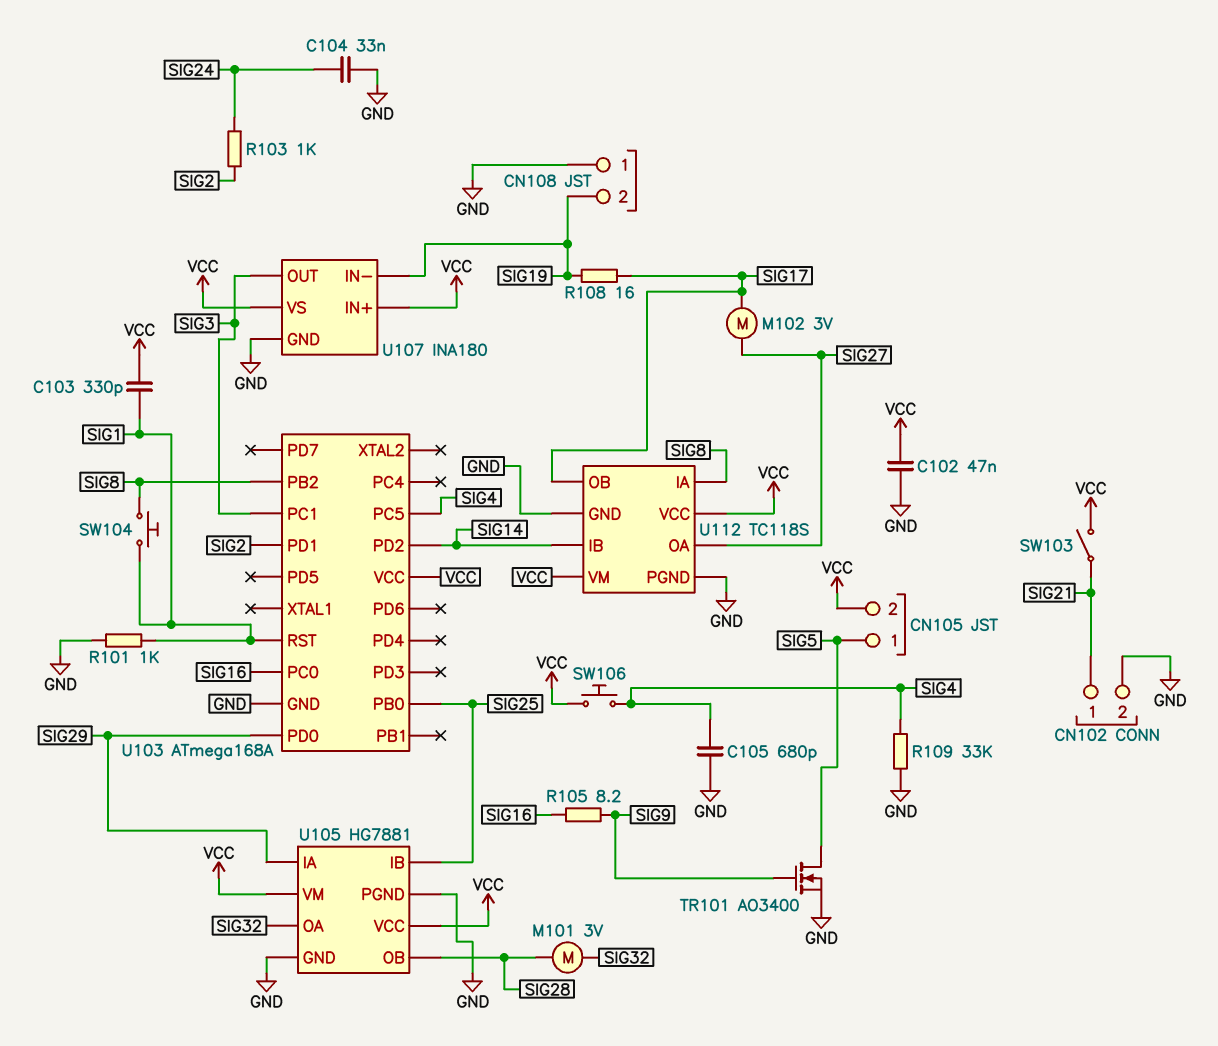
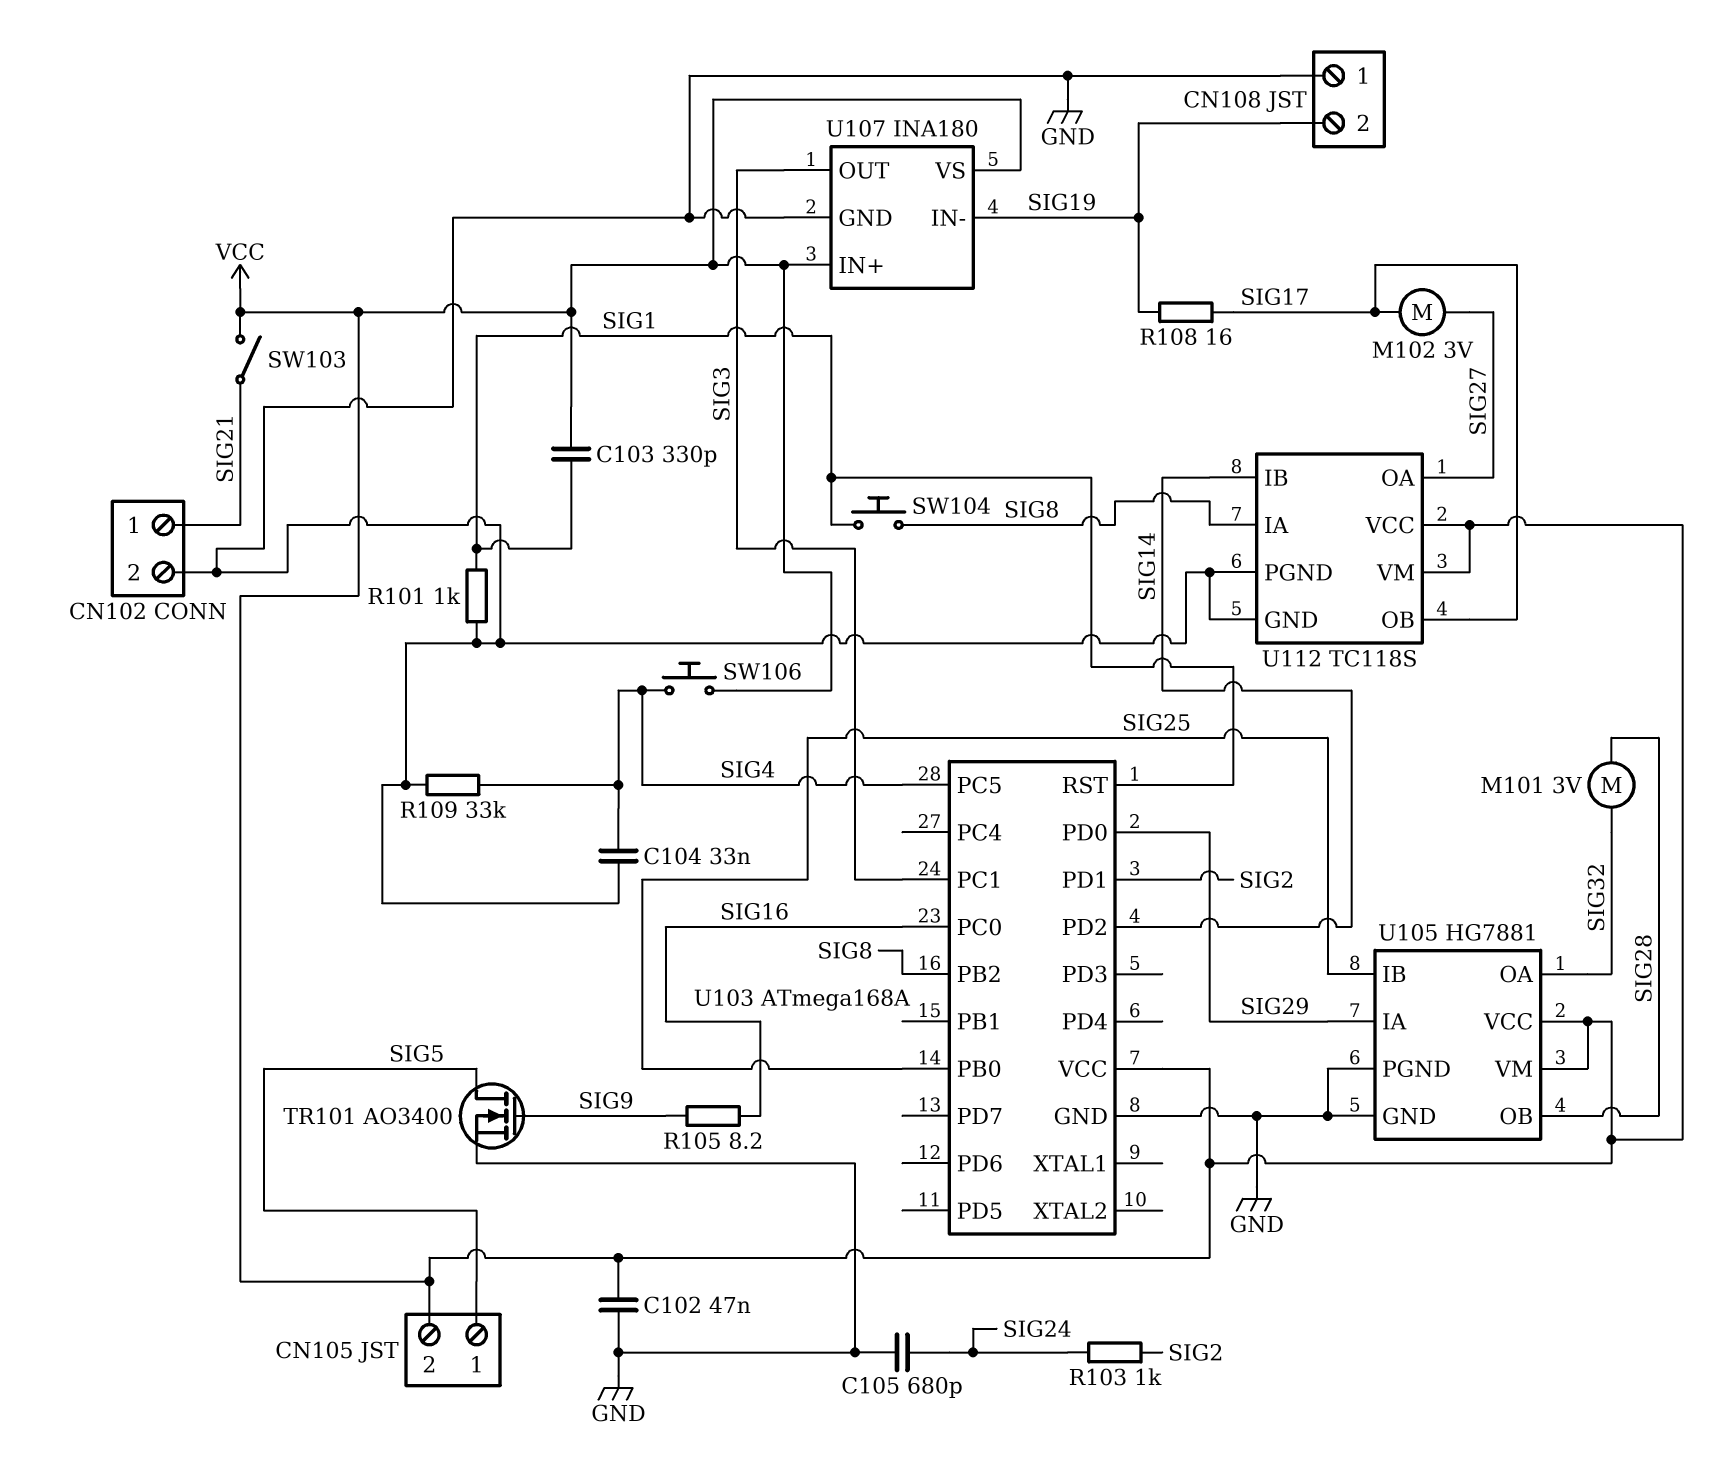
C104: 33nF (GND, SIG24) -> 33nF (GND, SIG4)
C105: 680pF (GND, SIG4) -> 680pF (GND, SIG24)

